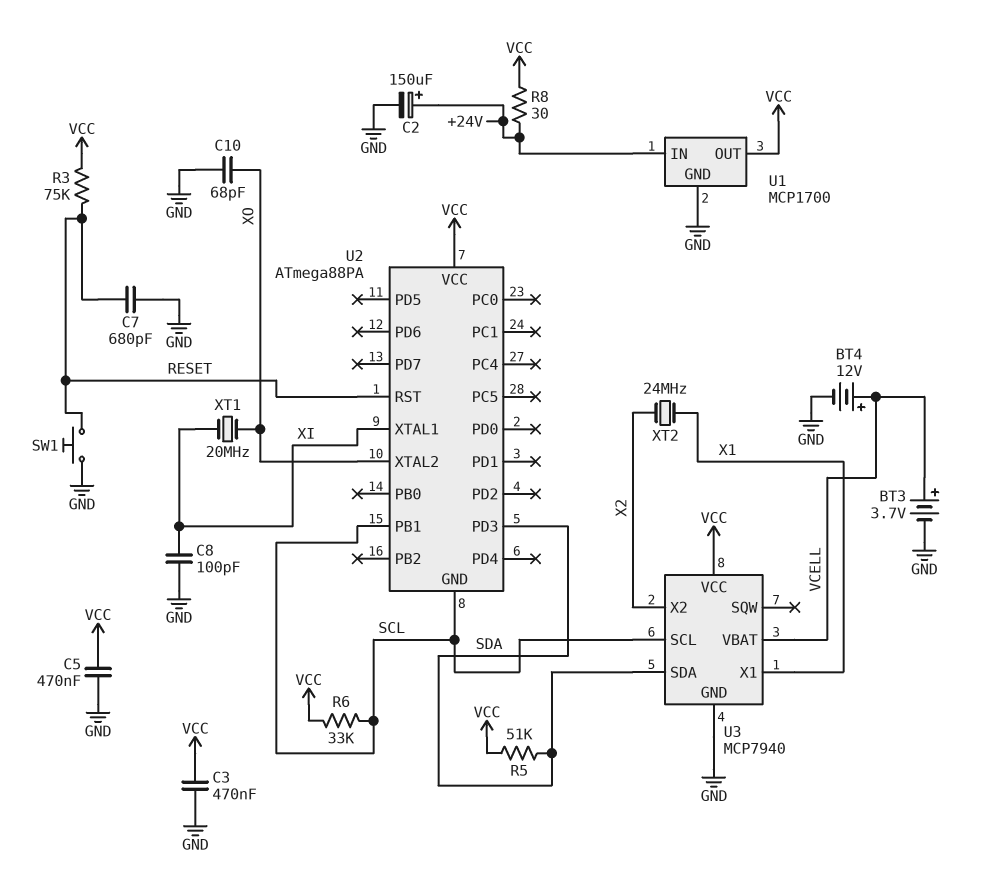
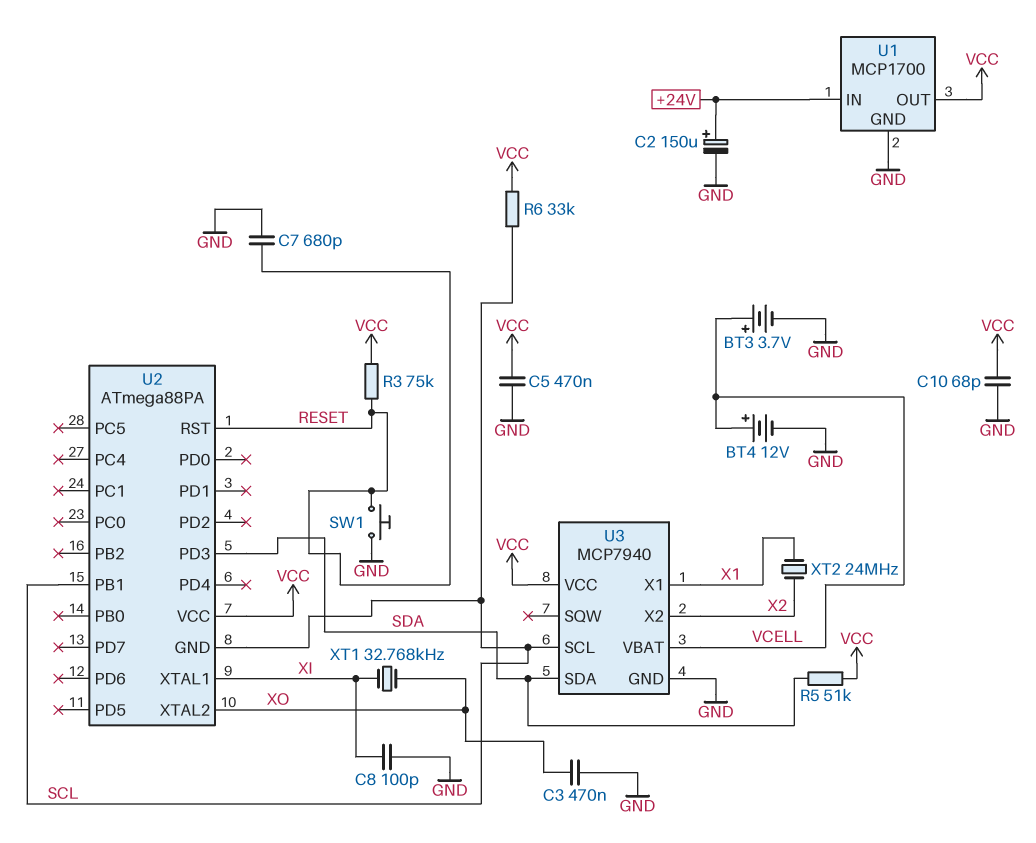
C3: 470nF (GND, VCC) -> 470nF (GND, XO)
C10: 68pF (GND, XO) -> 68pF (GND, VCC)
R8: 30 (+24V, VCC) -> none
XT1: 20MHz (XI, XO) -> 32.768kHz (XI, XO)

